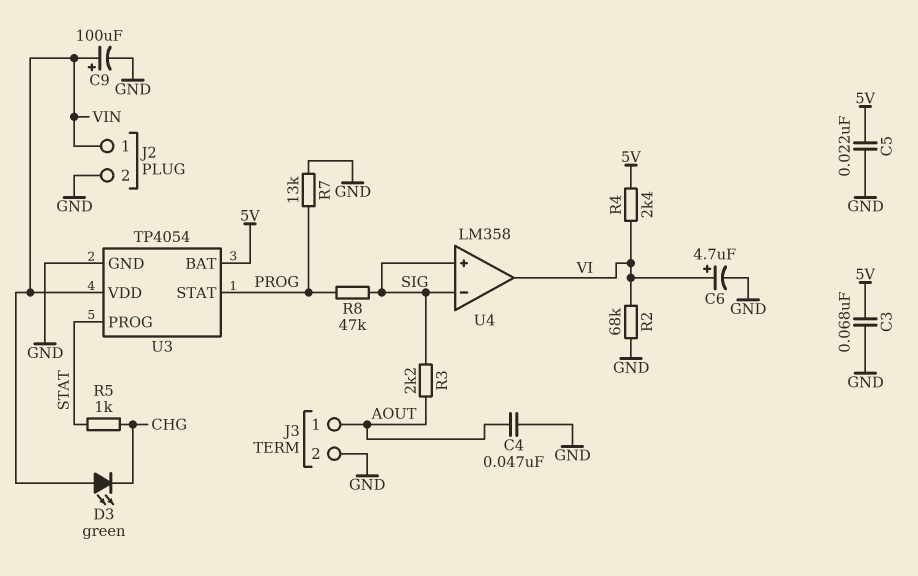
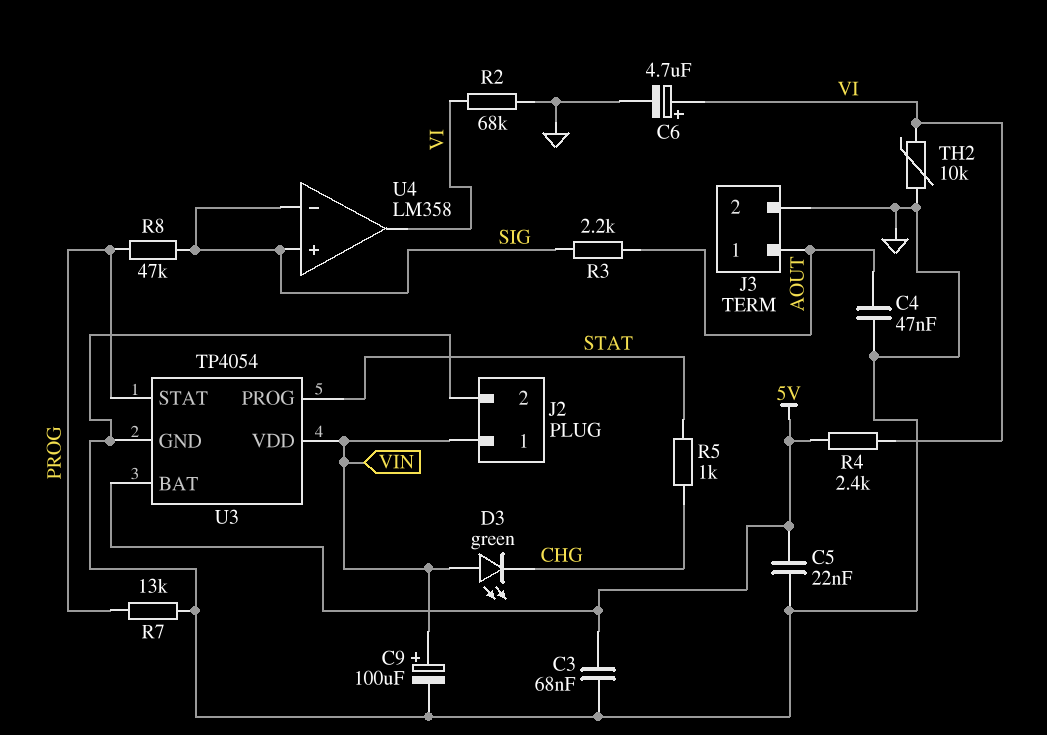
TH2: none -> 10k (GND, VI)

